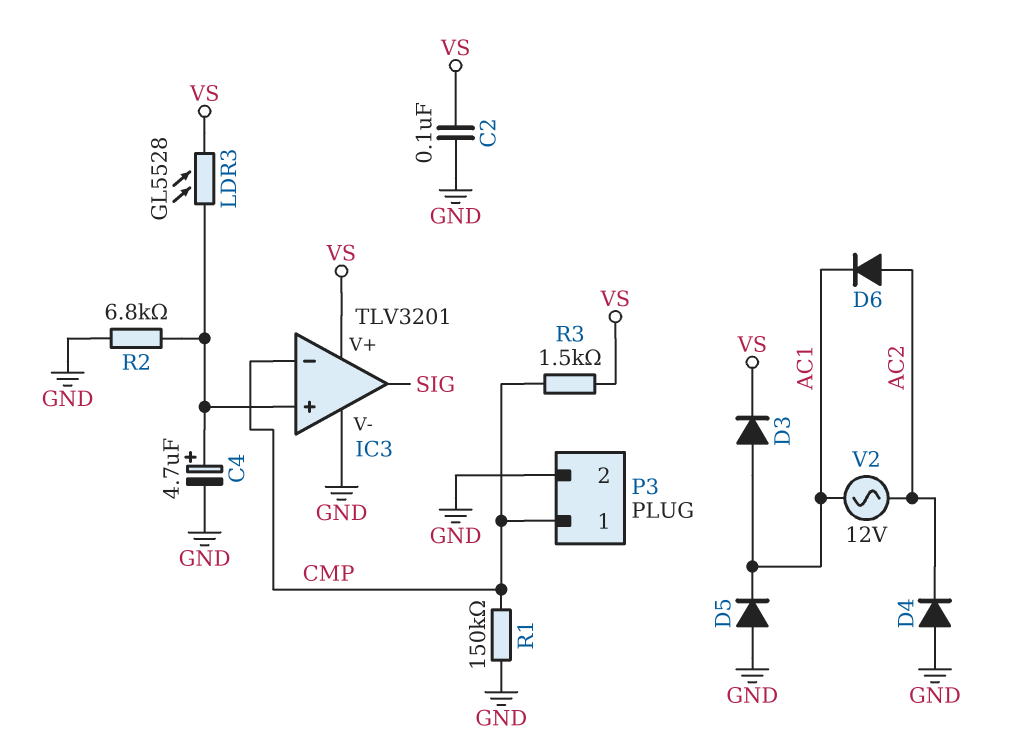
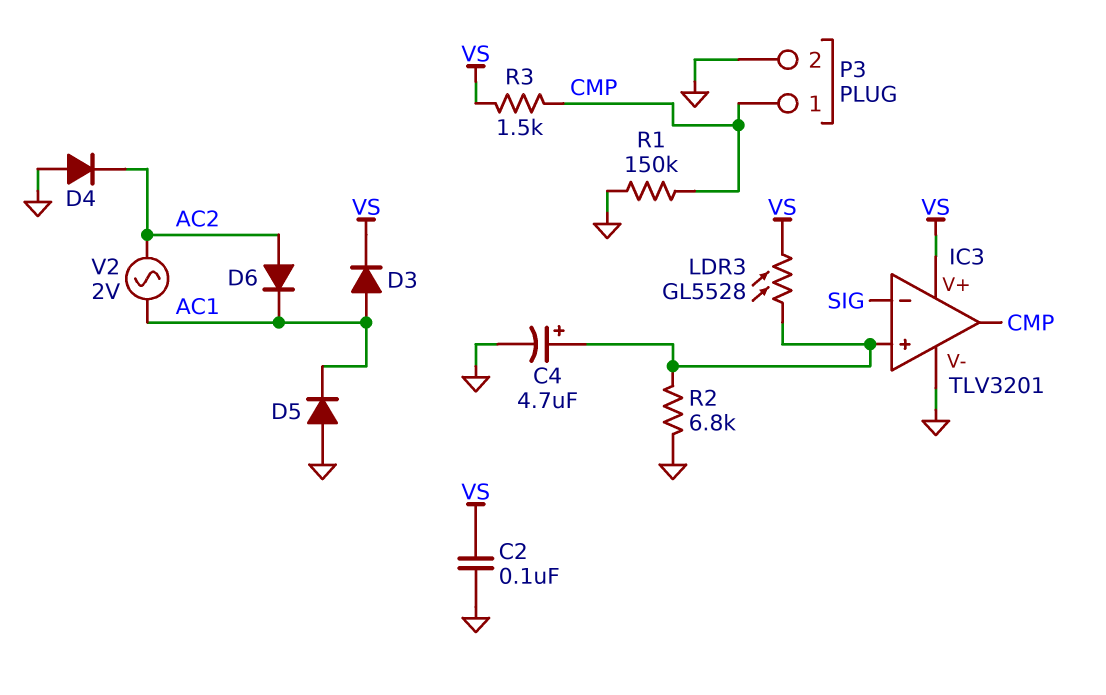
IC3 pin in-: CMP -> SIG
IC3 pin out: SIG -> CMP
V2: AC 12V (AC1, AC2) -> AC 2V (AC1, AC2)

